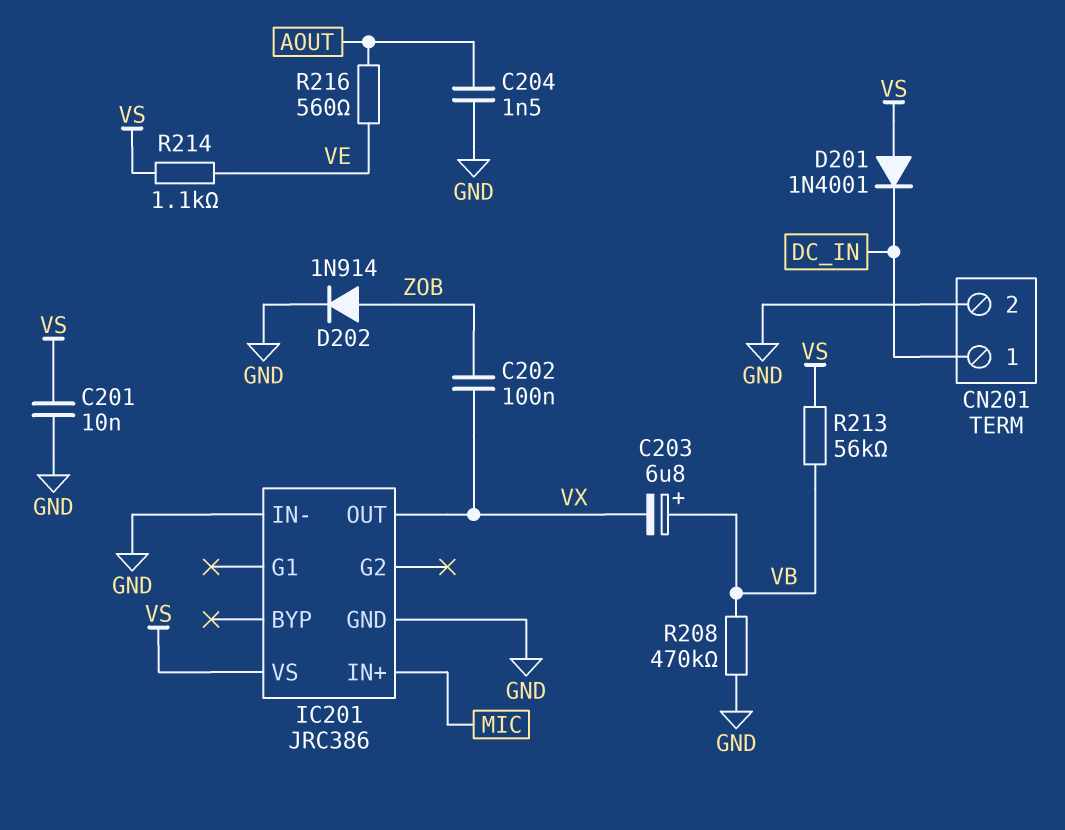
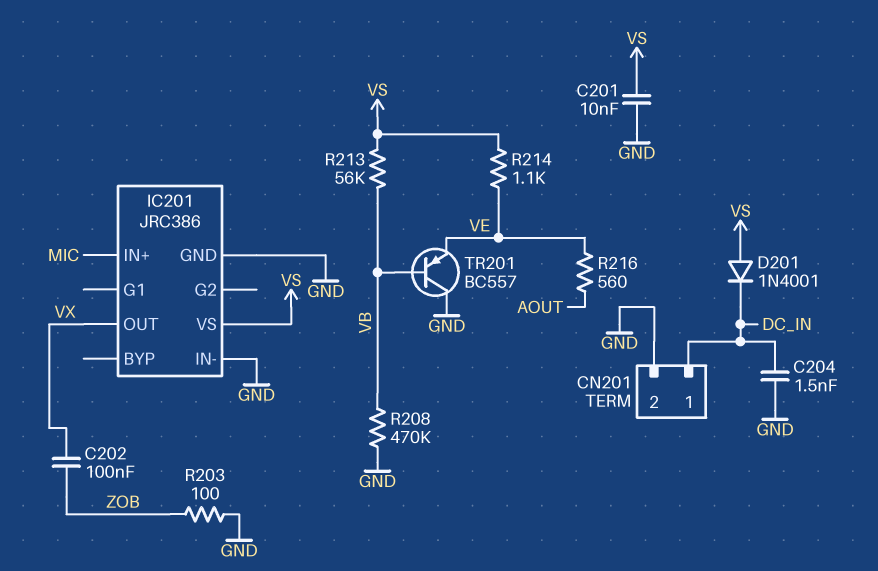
C203: 6.8uF (plus VB, minus VX) -> none
C204: 1.5nF (AOUT, GND) -> 1.5nF (DC_IN, GND)
D202: diode 1N914 (A ZOB, K GND) -> none
R203: none -> 100 (GND, ZOB)
TR201: none -> PNP BC557 (B VB, C GND, E VE)

